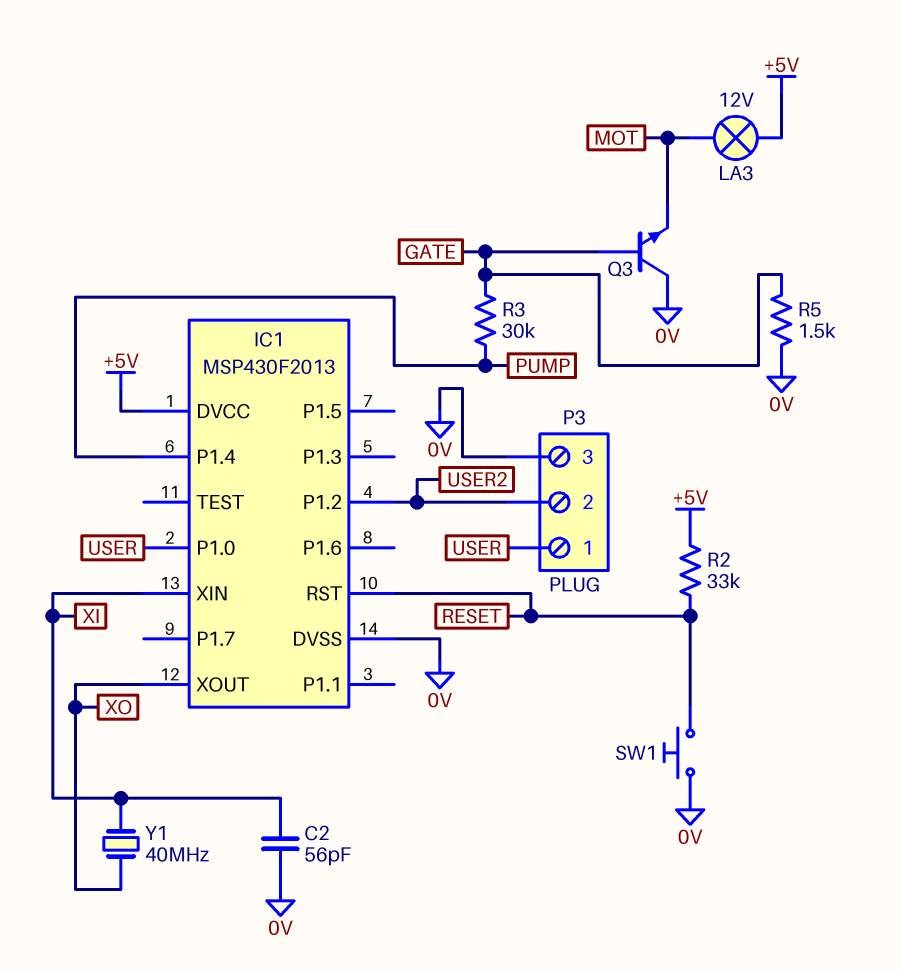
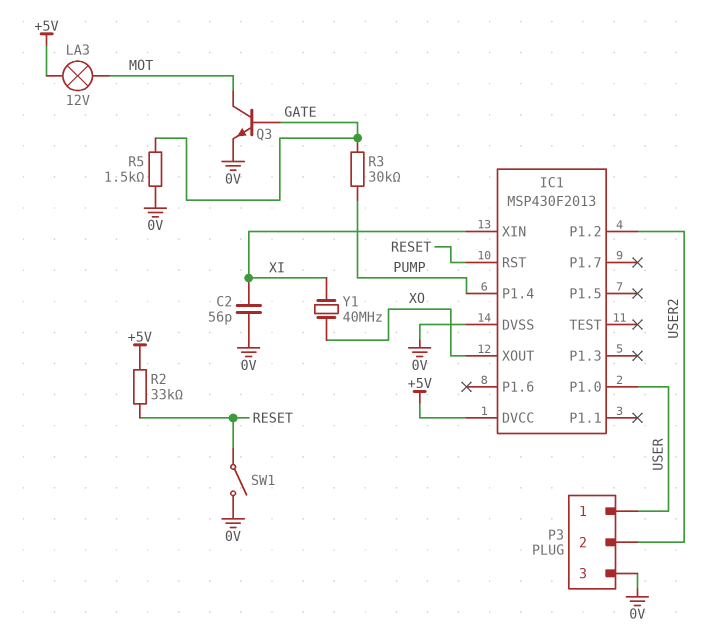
Q3: NPN (B GATE, C 0V, E MOT) -> NPN (B GATE, C MOT, E 0V)
SW1: button (0V, RESET) -> switch (0V, RESET)

